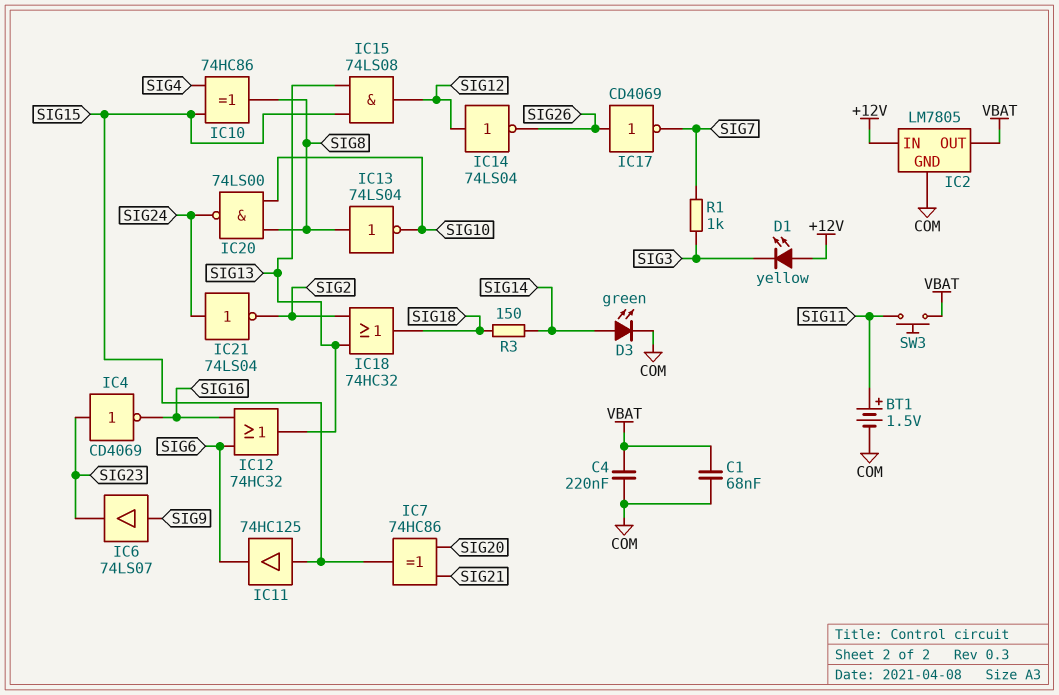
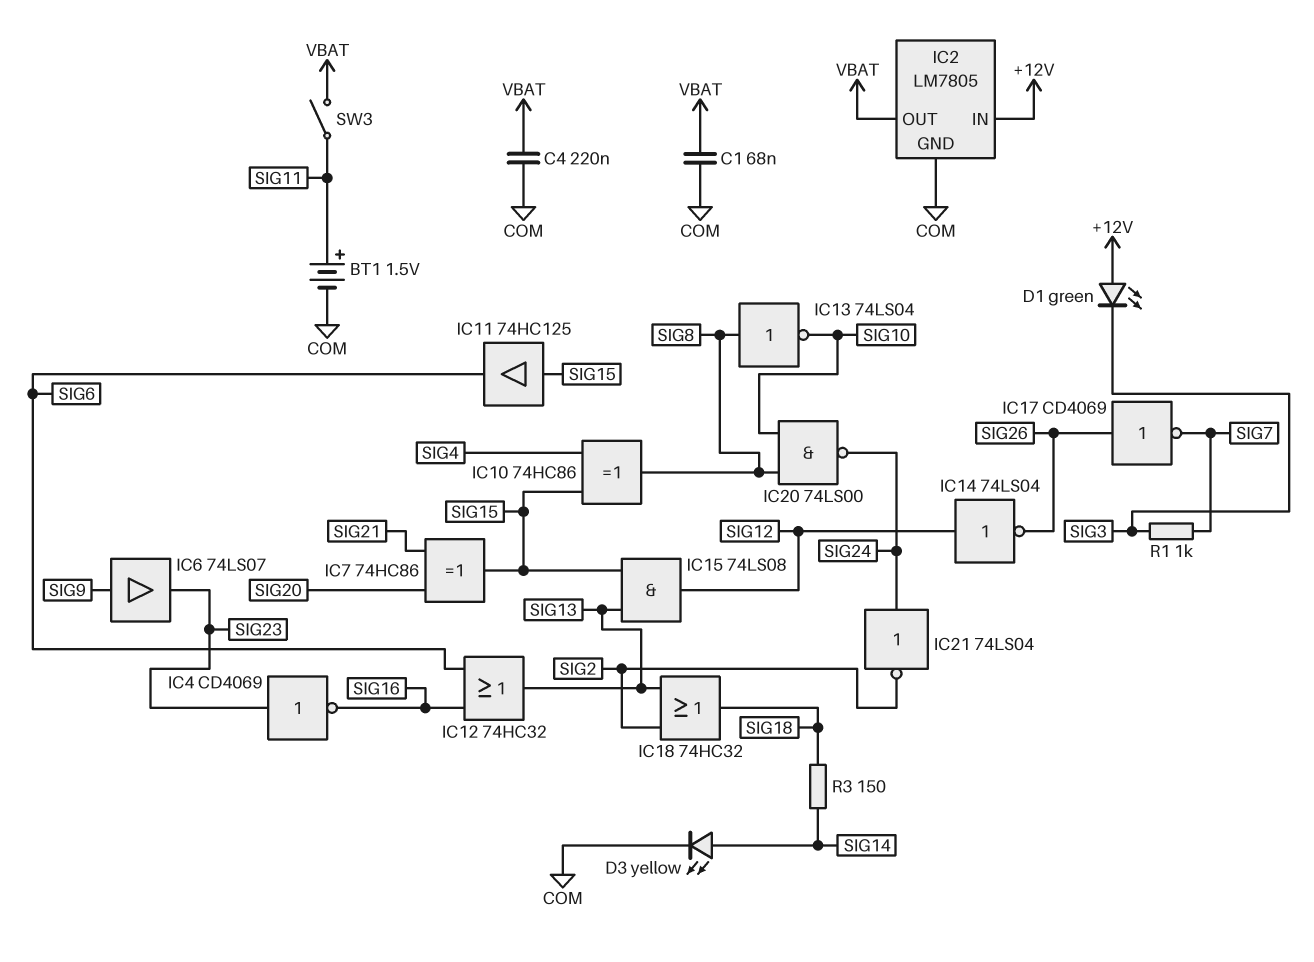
D1: LED yellow (A +12V, K SIG3) -> LED green (A +12V, K SIG3)
D3: LED green (A SIG14, K COM) -> LED yellow (A SIG14, K COM)
SW3: button (SIG11, VBAT) -> switch (SIG11, VBAT)

